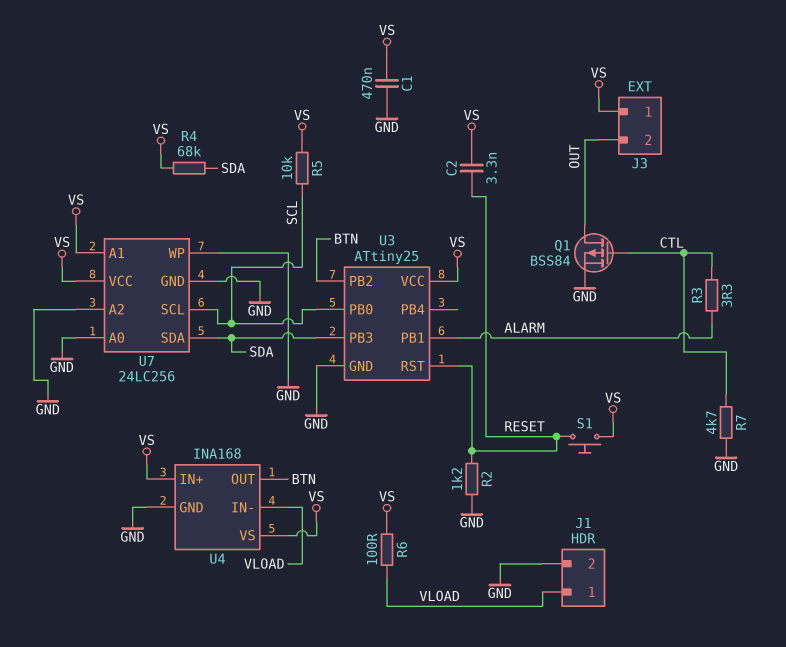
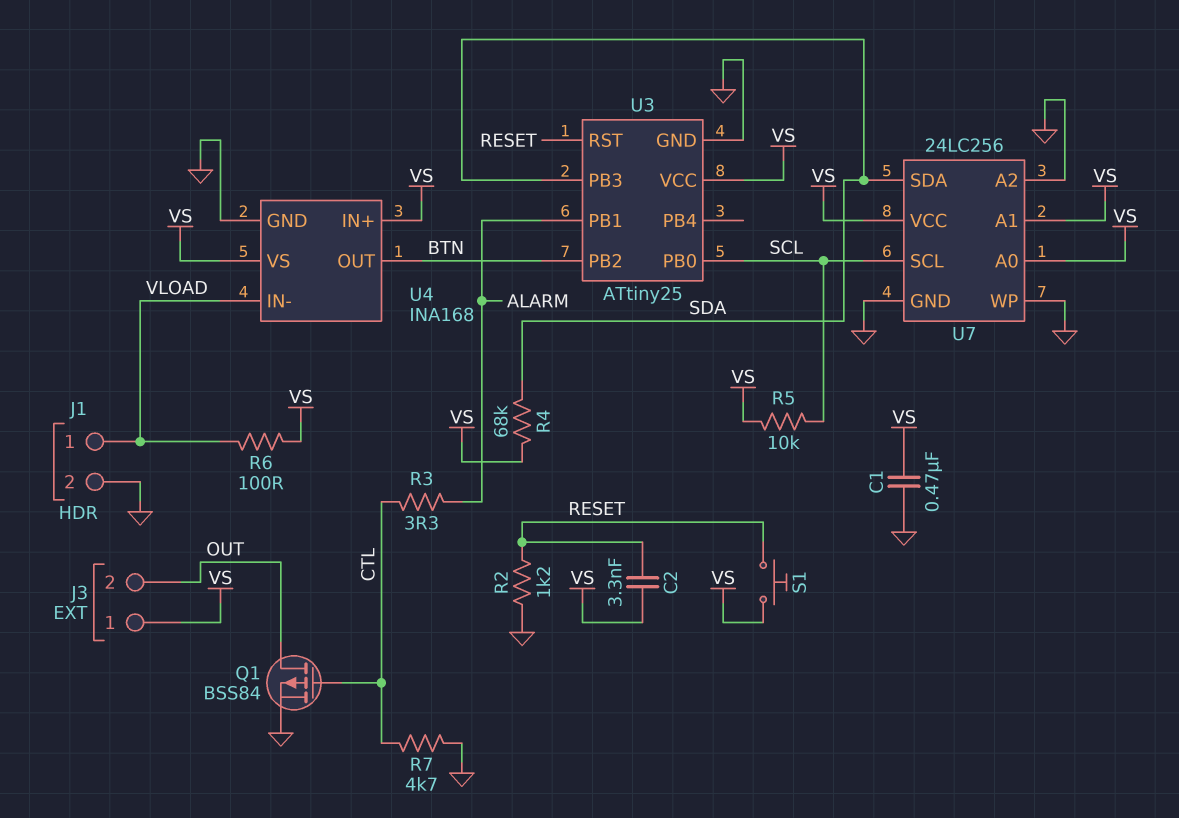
U7 pin A0: GND -> VS

